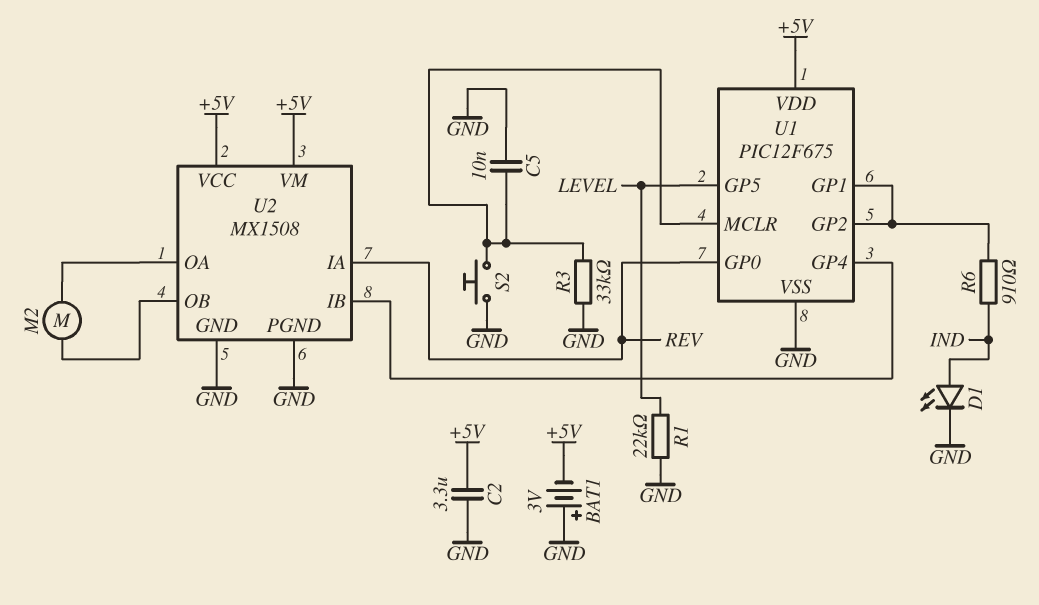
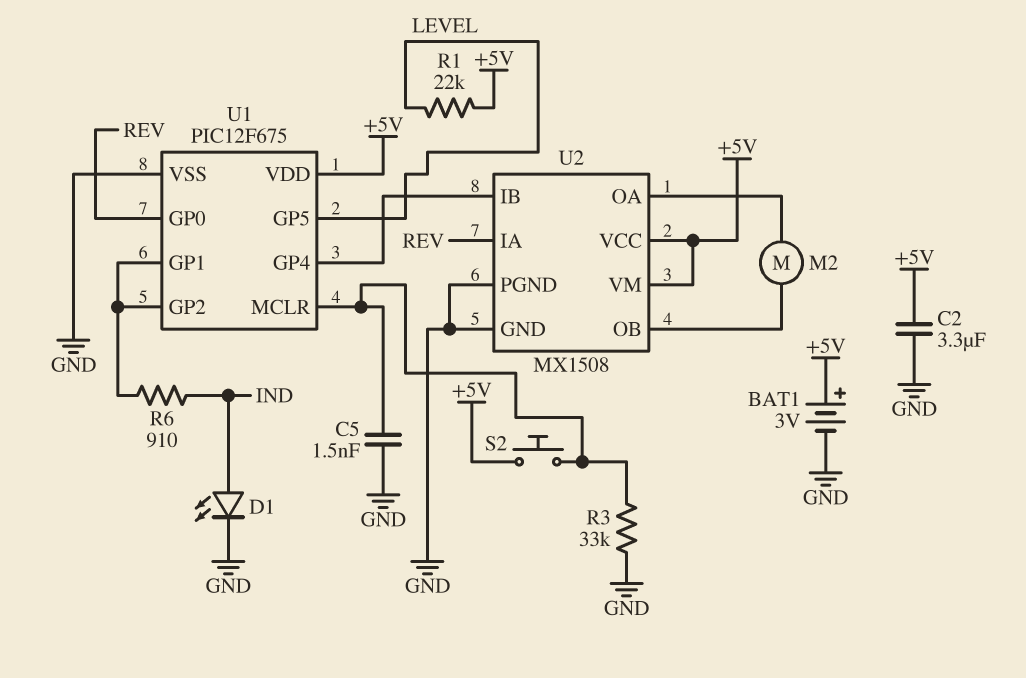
BAT1: 3V (plus GND, minus +5V) -> 3V (plus +5V, minus GND)
C5: 10nF (GND, U1/MCLR) -> 1.5nF (GND, U1/MCLR)
R1: 22k (GND, LEVEL) -> 22k (+5V, LEVEL)
S2: button (GND, U1/MCLR) -> button (+5V, U1/MCLR)

